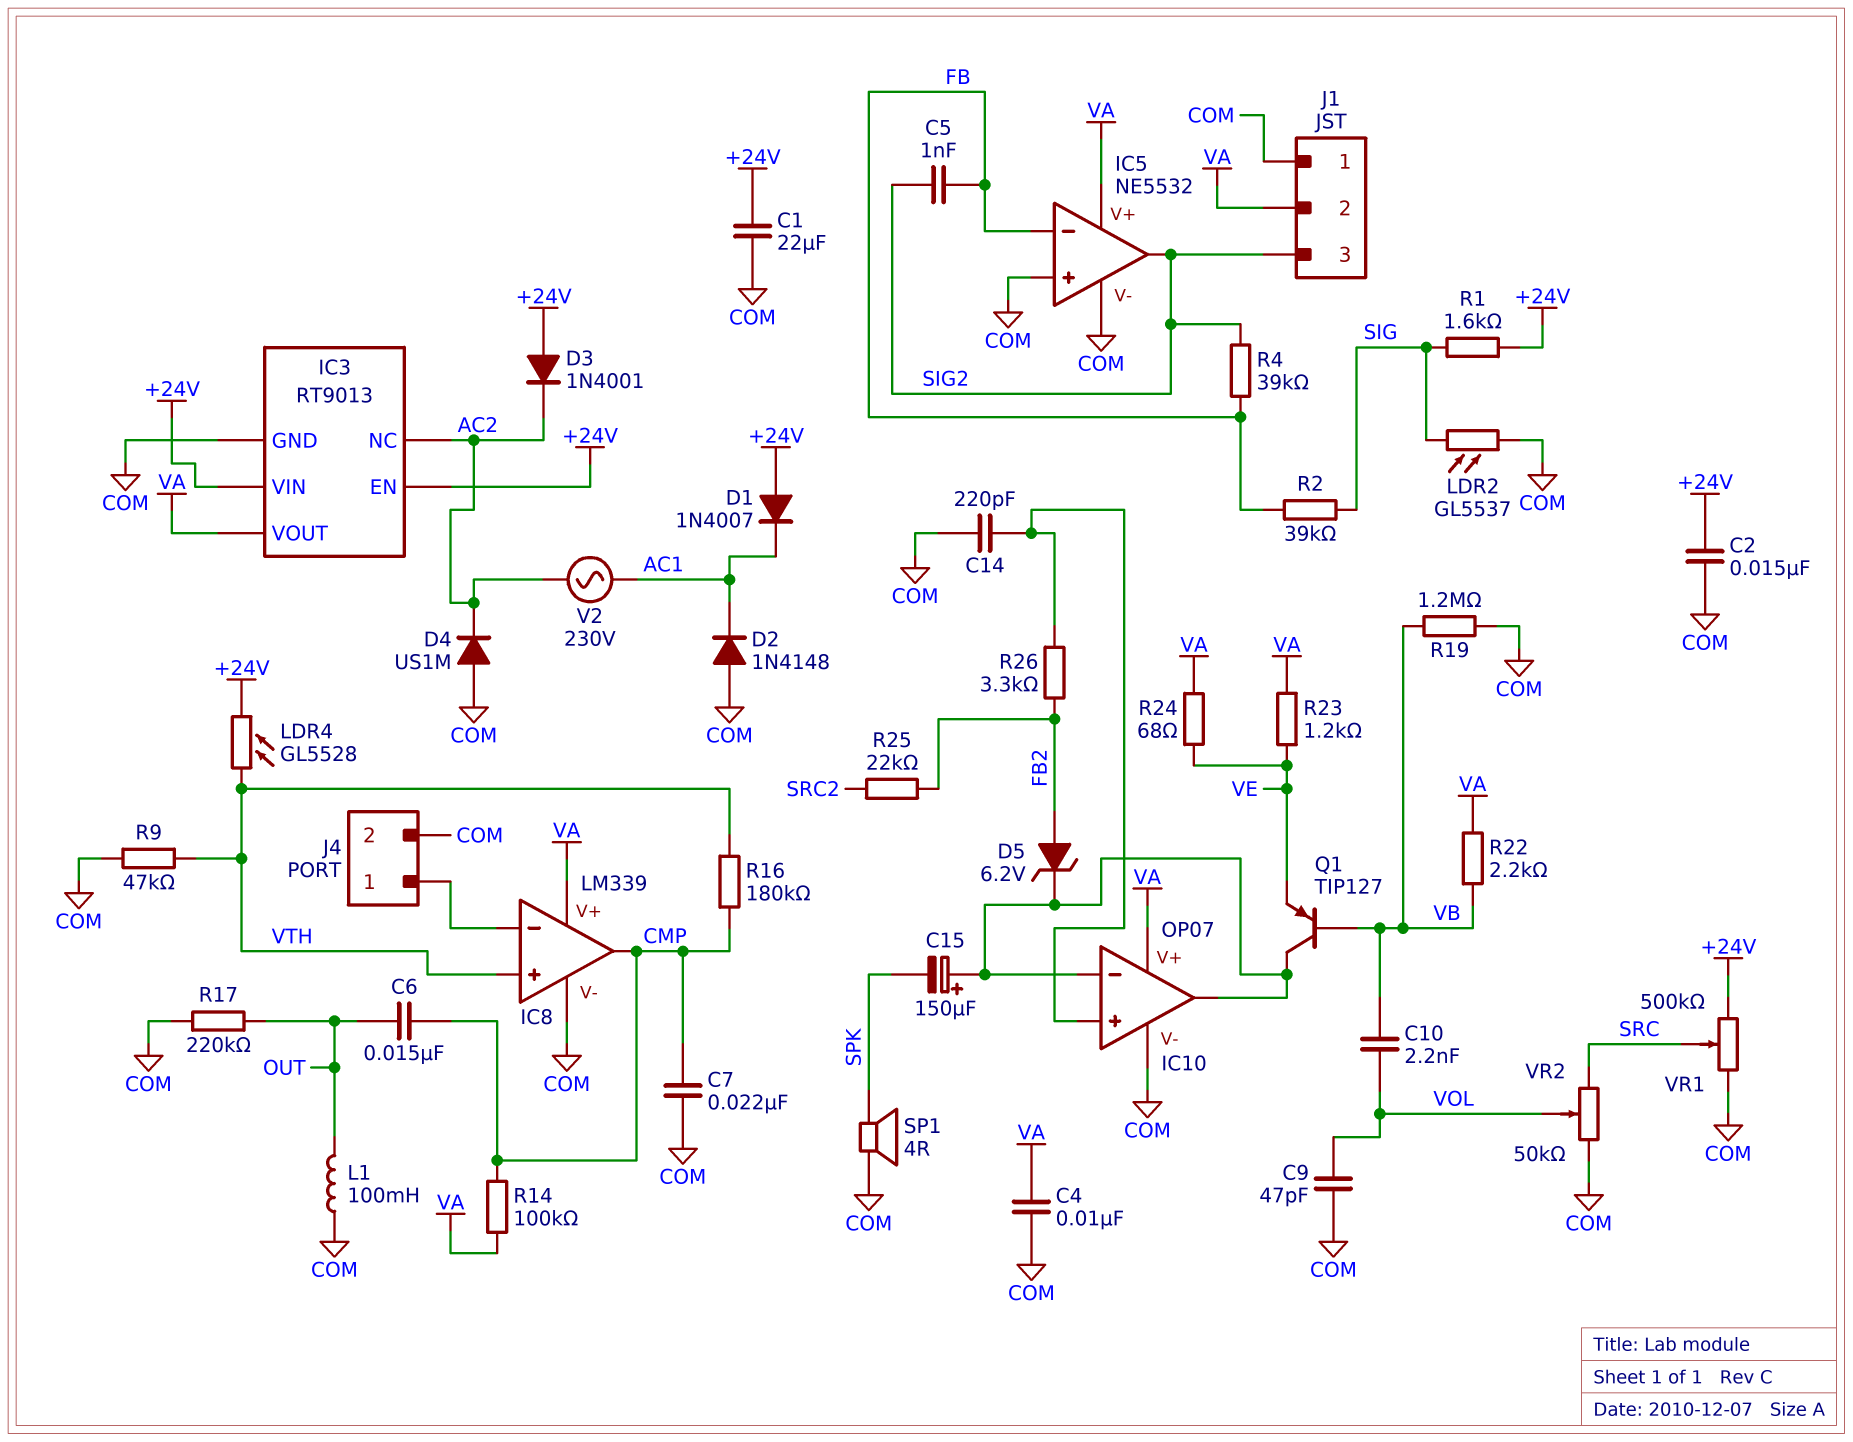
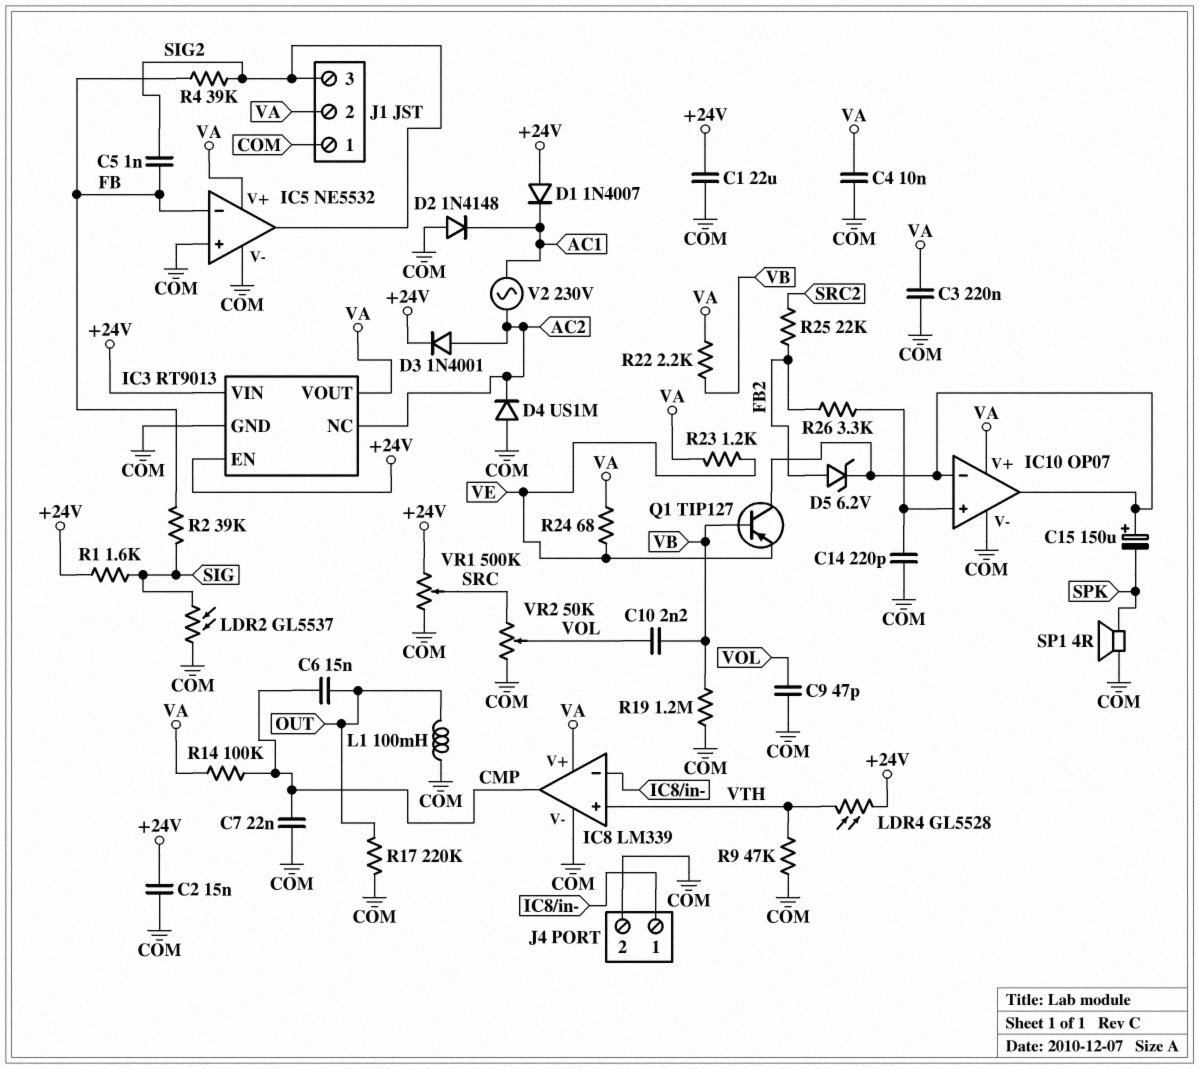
C3: none -> 220nF (COM, VA)
D3: diode 1N4001 (A +24V, K AC2) -> diode 1N4001 (A AC2, K +24V)
R16: 180k (CMP, VTH) -> none

